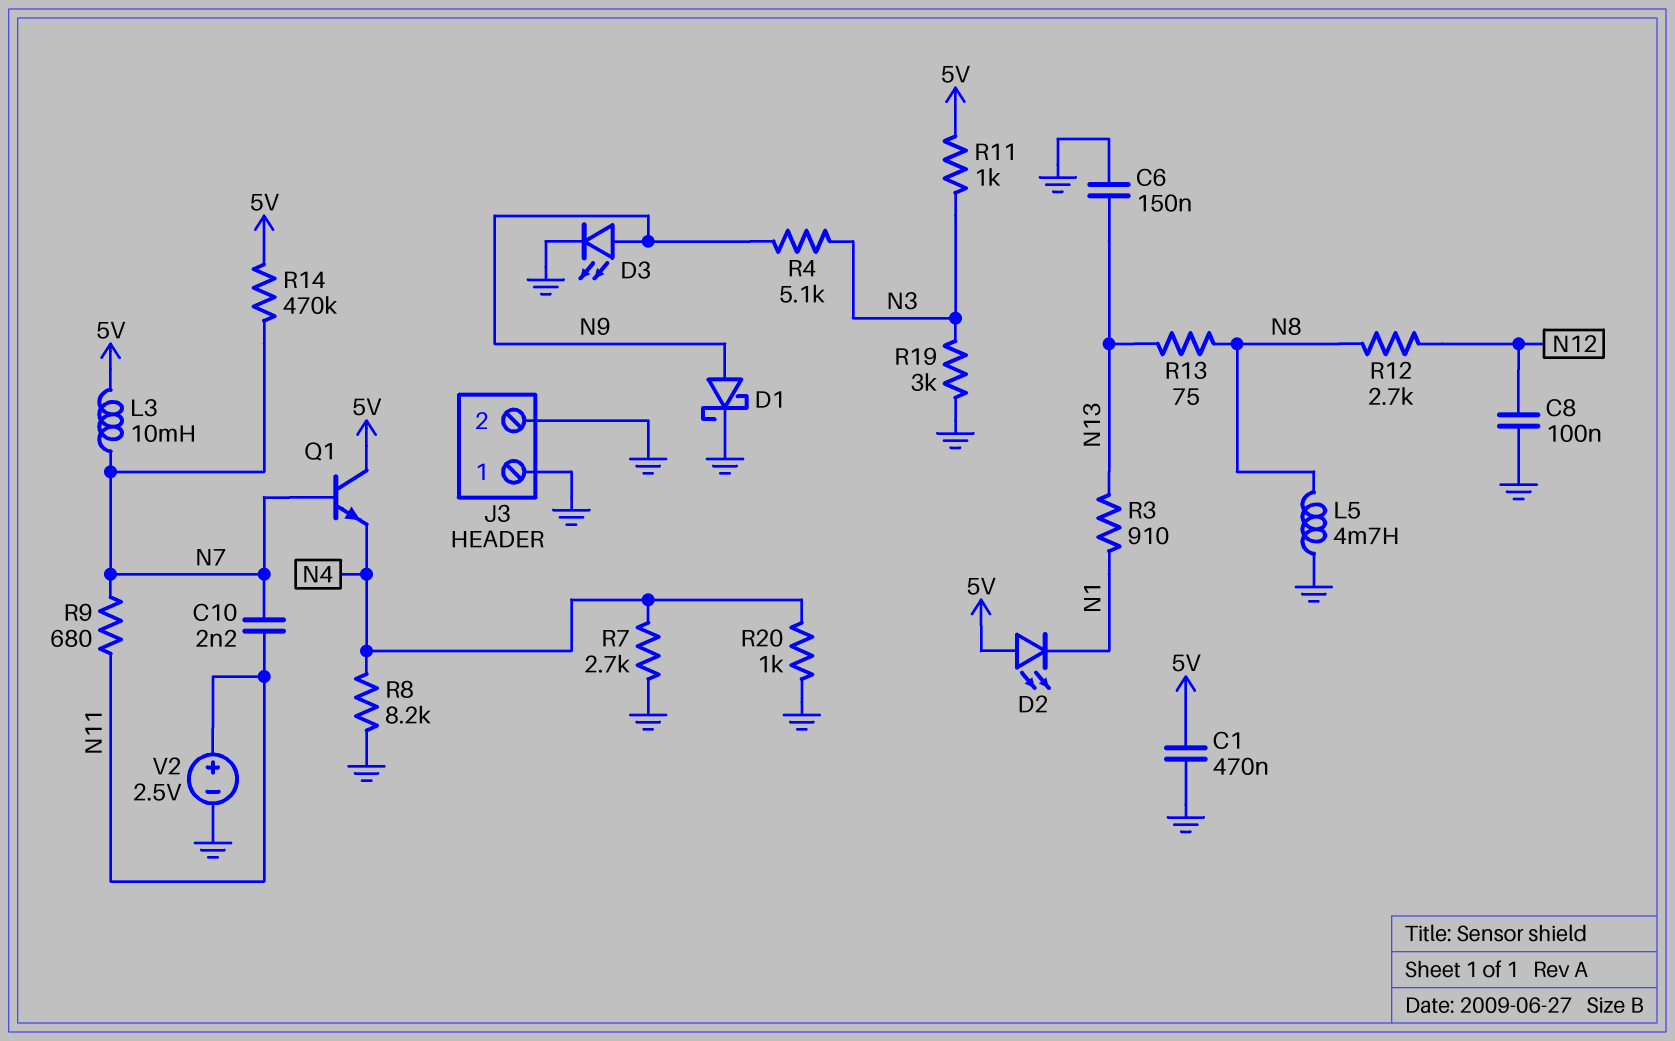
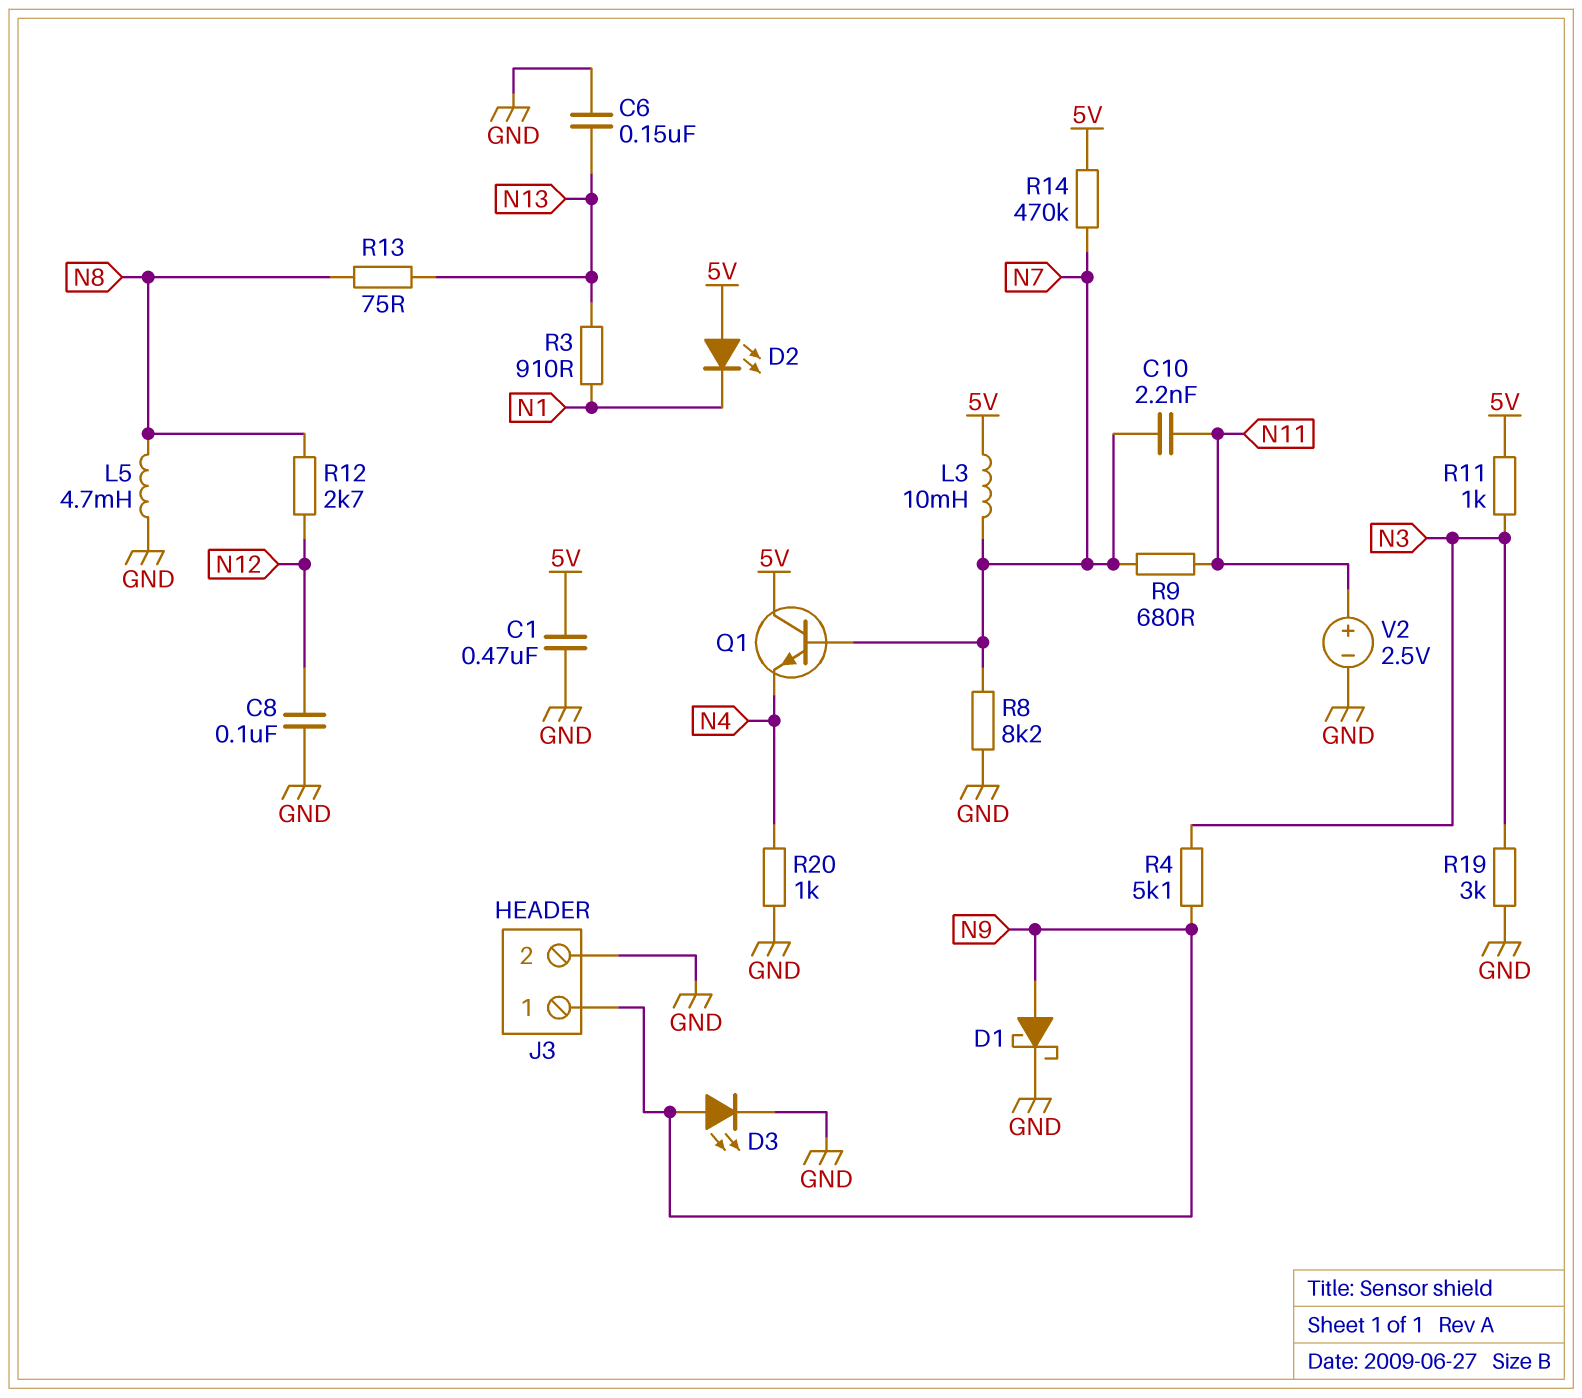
J3 pin 1: GND -> N9
R7: 2.7k (GND, N4) -> none
R8: 8.2k (GND, N4) -> 8.2k (GND, N7)

